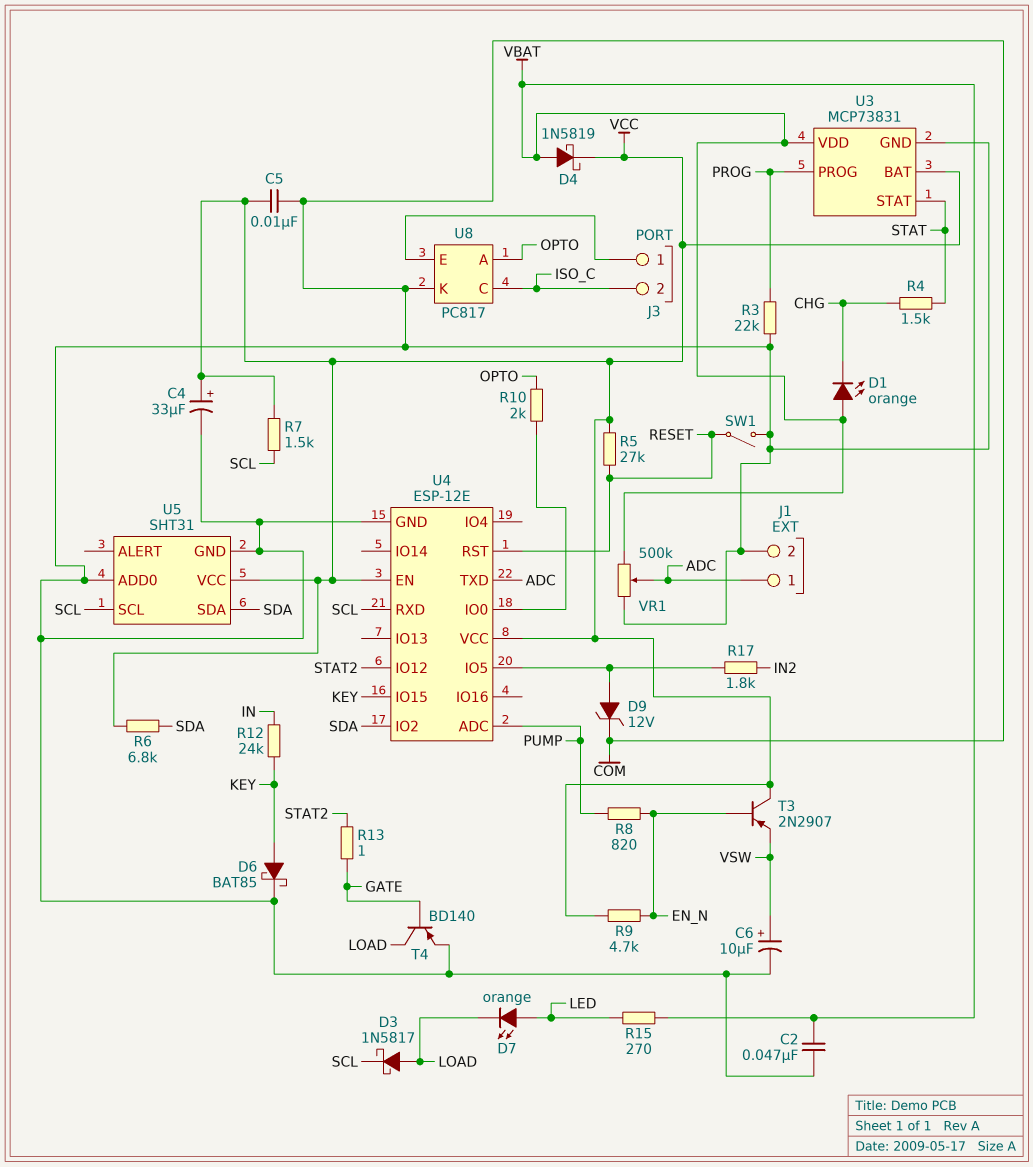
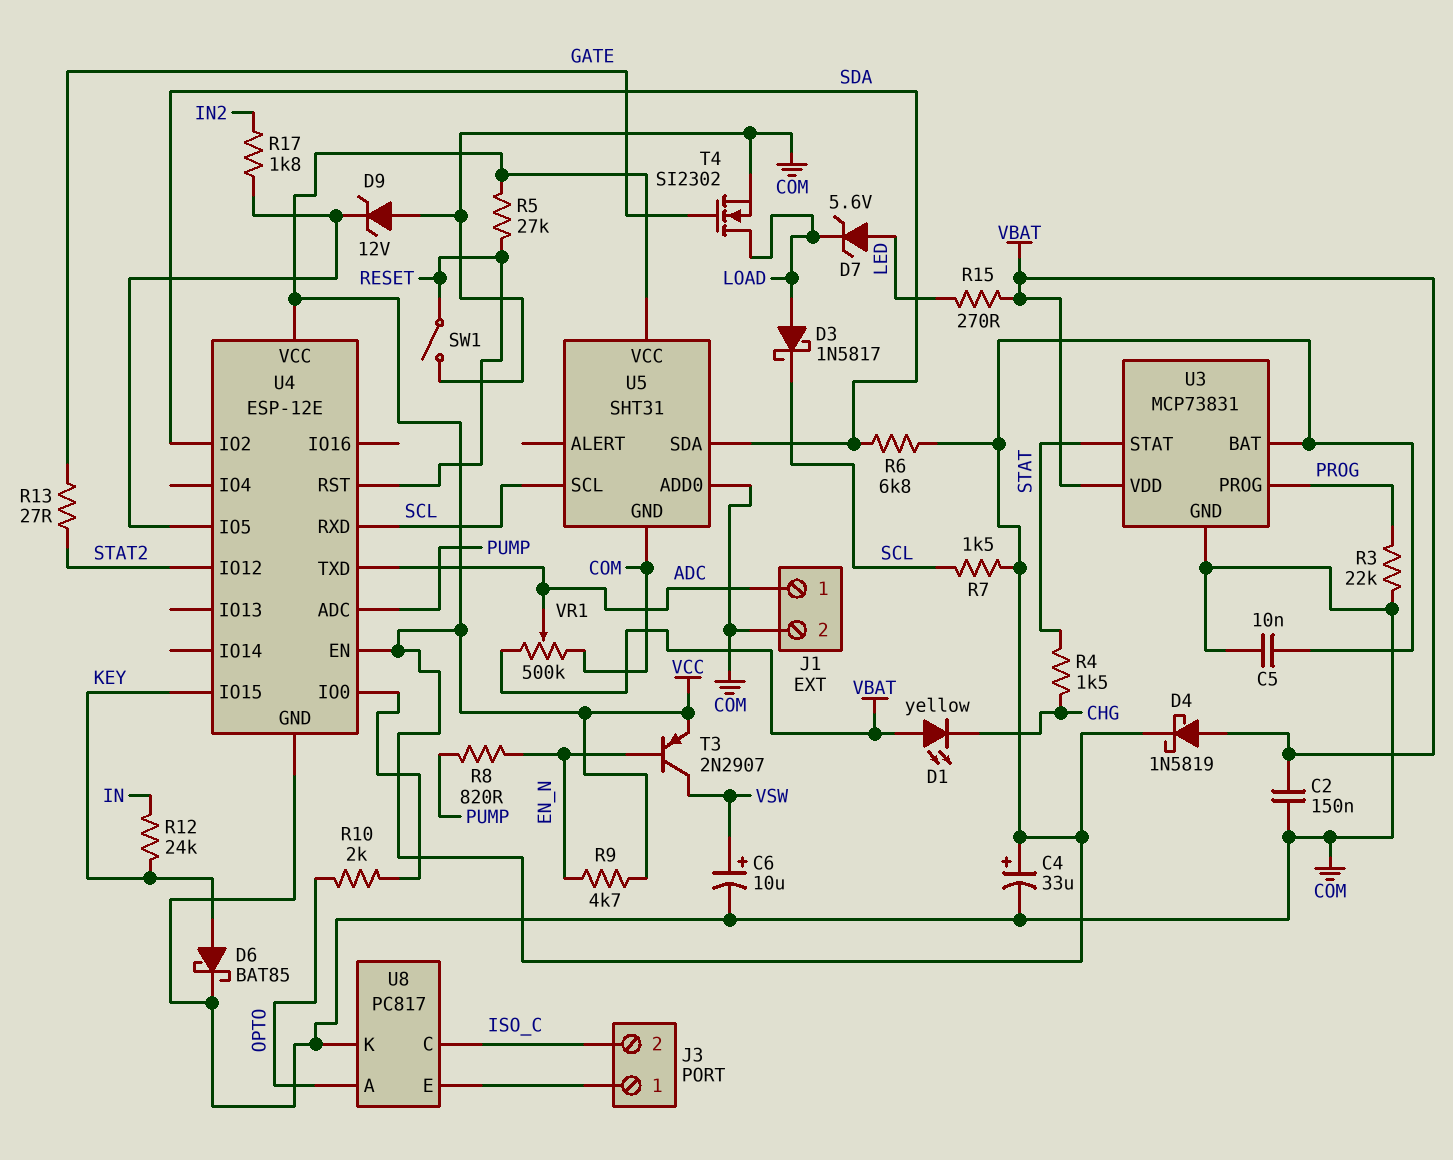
C2: 47nF (COM, VBAT) -> 150nF (COM, VBAT)
D1: LED orange (A VBAT, K CHG) -> LED yellow (A VBAT, K CHG)
D7: LED orange (A LED, K LOAD) -> zener 5.6V (A LED, K LOAD)
D9: zener 12V (A U4/IO5, K COM) -> zener 12V (A COM, K U4/IO5)
R13: 1 (GATE, STAT2) -> 27 (GATE, STAT2)
T3: PNP 2N2907 (B EN_N, C VCC, E VSW) -> PNP 2N2907 (B EN_N, C VSW, E VCC)
T4: PNP BD140 (B GATE, C LOAD, E COM) -> NMOS SI2302 (G GATE, D LOAD, S COM)

